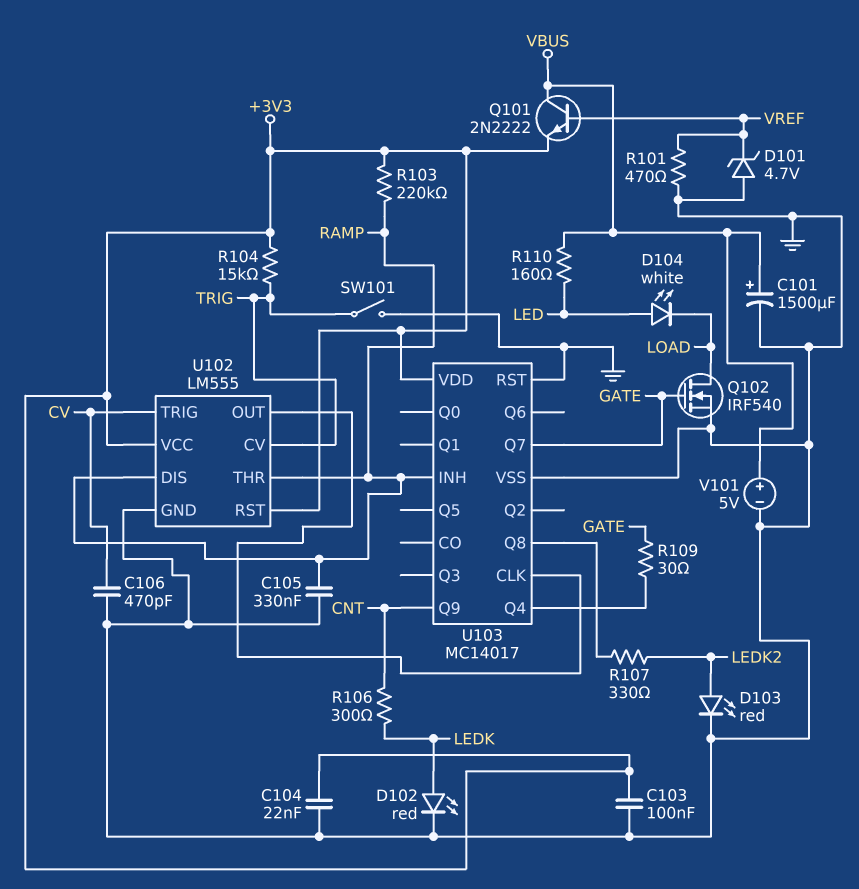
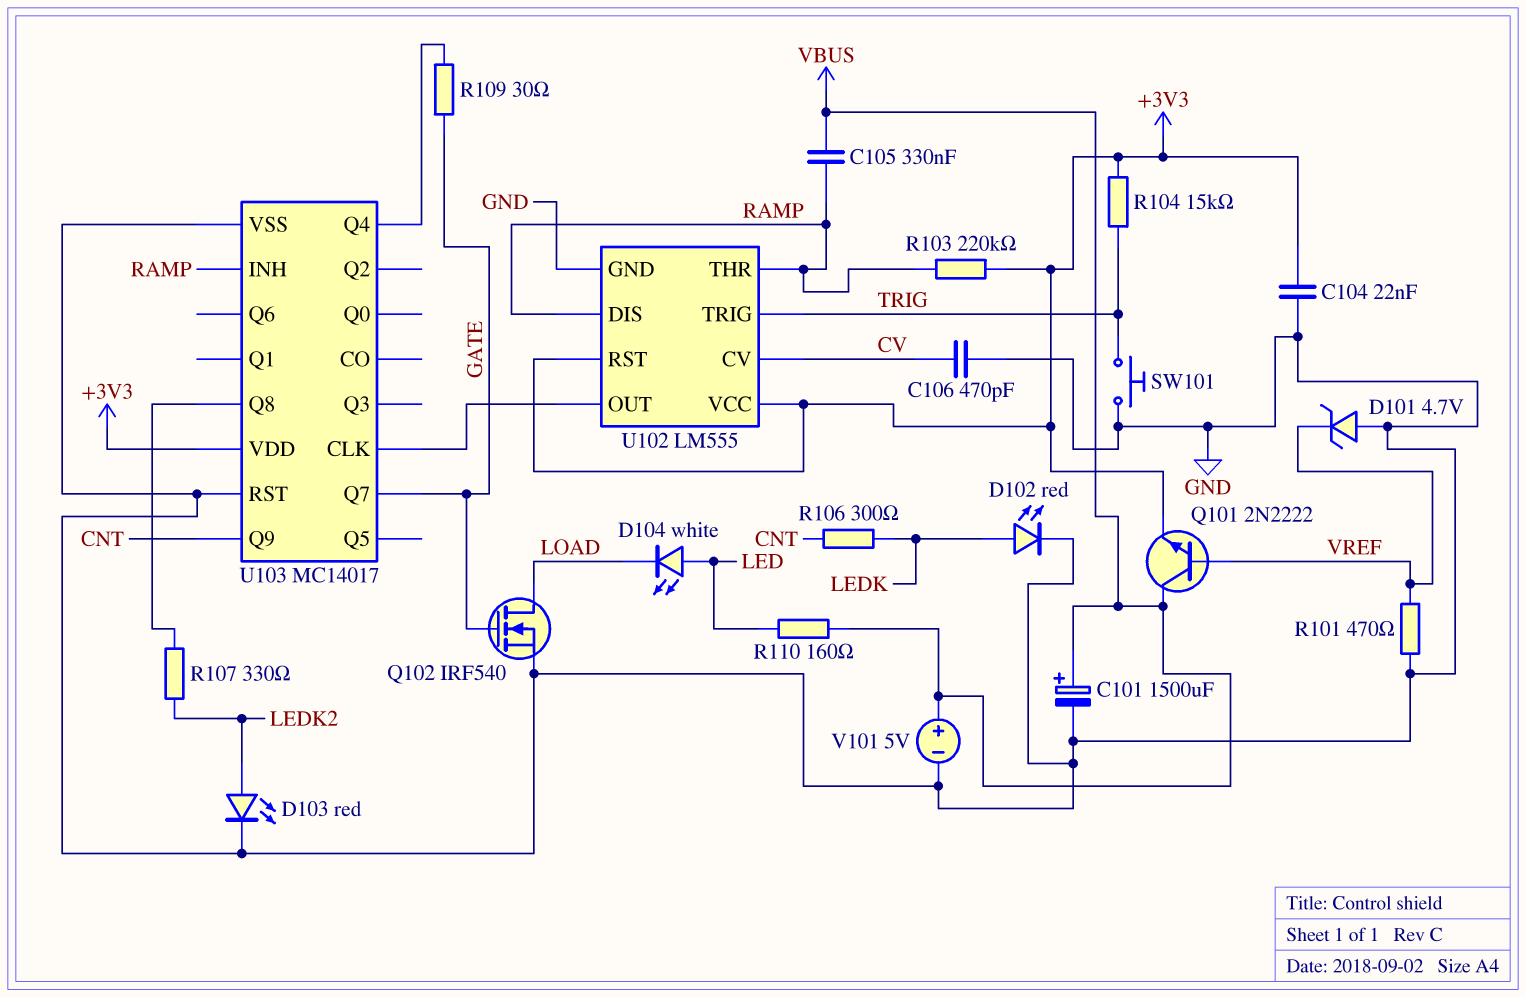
C103: 100nF (+3V3, GND) -> none
C105: 330nF (GND, RAMP) -> 330nF (RAMP, VBUS)
SW101: switch (GND, TRIG) -> button (GND, TRIG)
U102 pin CV: TRIG -> CV
U102 pin TRIG: CV -> TRIG

